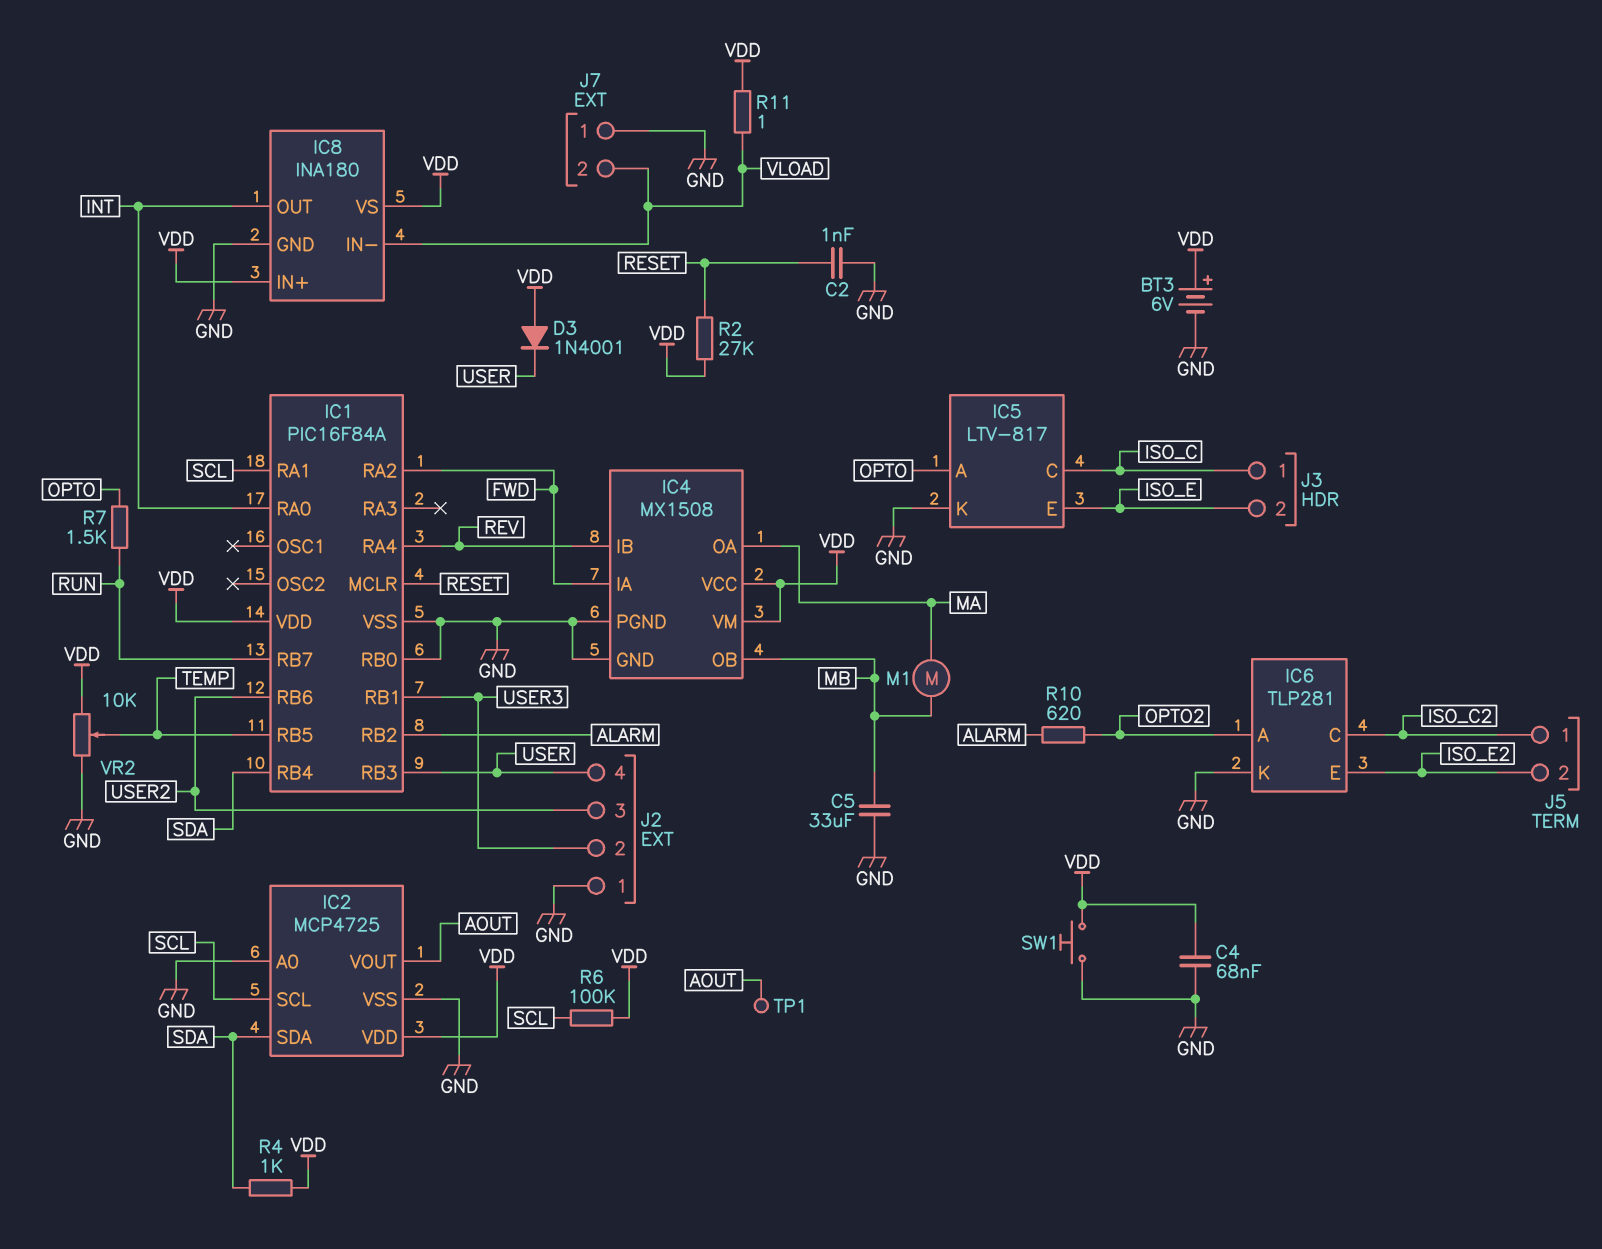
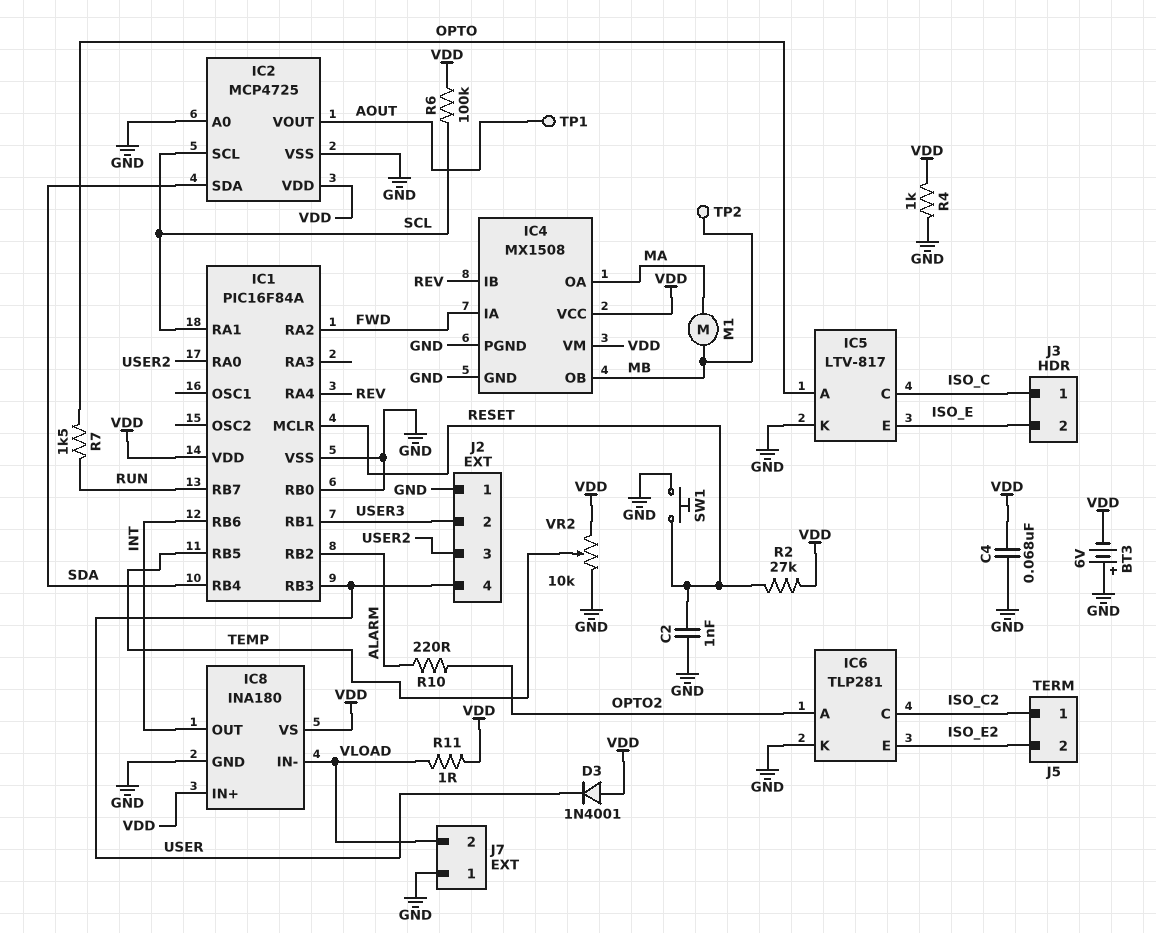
BT3: 6V (plus VDD, minus GND) -> 6V (plus GND, minus VDD)
C5: 33uF (GND, MB) -> none
IC1 pin RA0: INT -> USER2
IC1 pin RB6: USER2 -> INT
R4: 1k (SDA, VDD) -> 1k (GND, VDD)
R10: 620 (ALARM, OPTO2) -> 220 (ALARM, OPTO2)
SW1: button (GND, VDD) -> button (GND, RESET)
TP2: none -> test point (MB)

